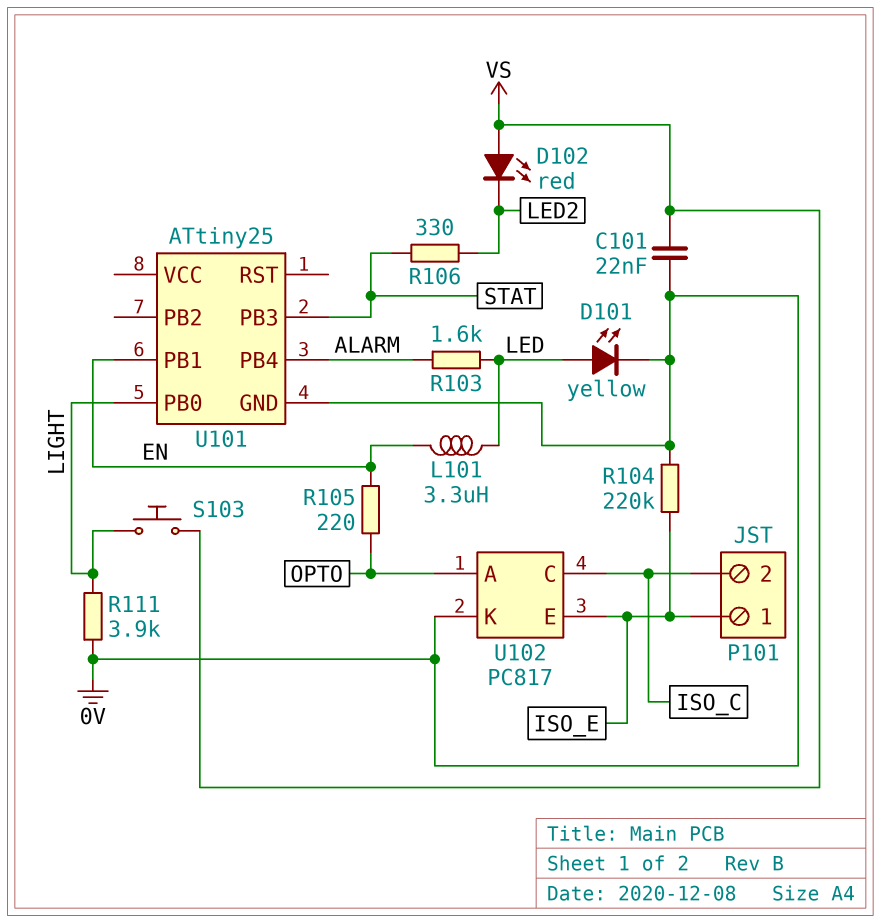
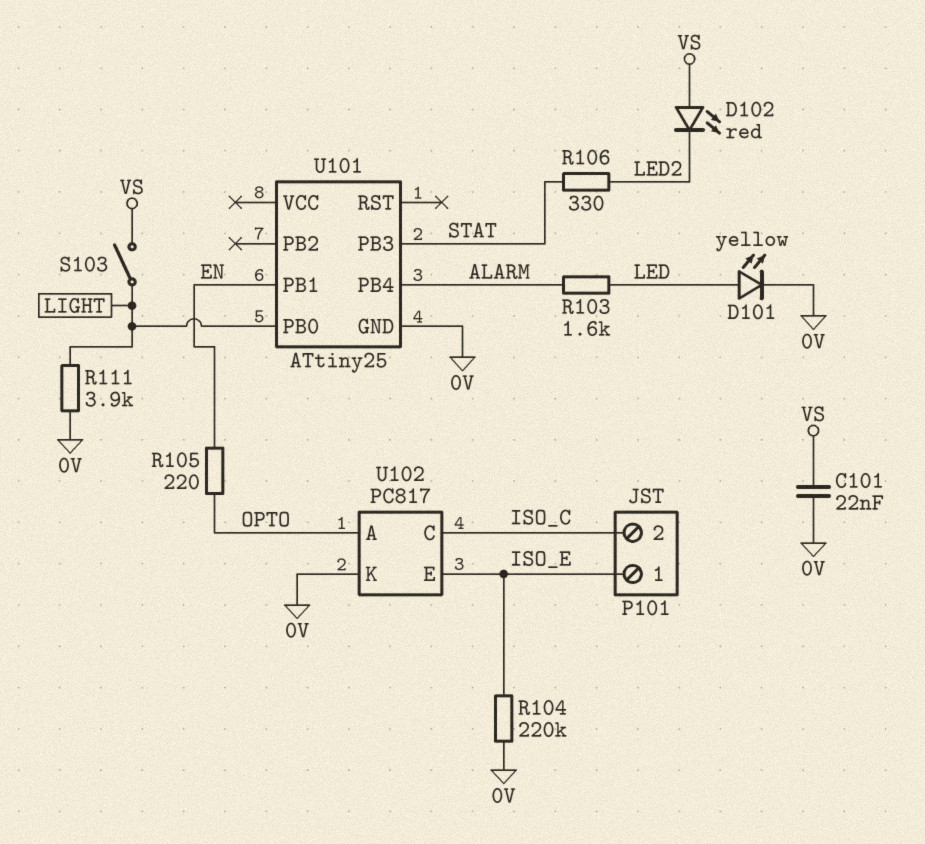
L101: 3.3uH (EN, LED) -> none
S103: button (LIGHT, VS) -> switch (LIGHT, VS)

